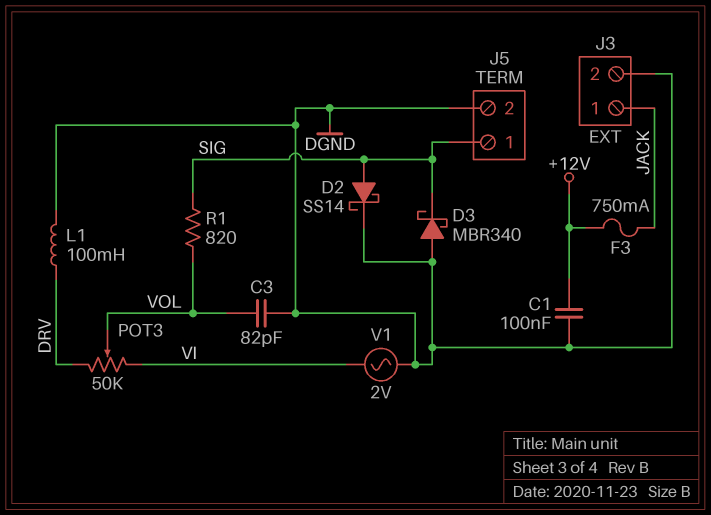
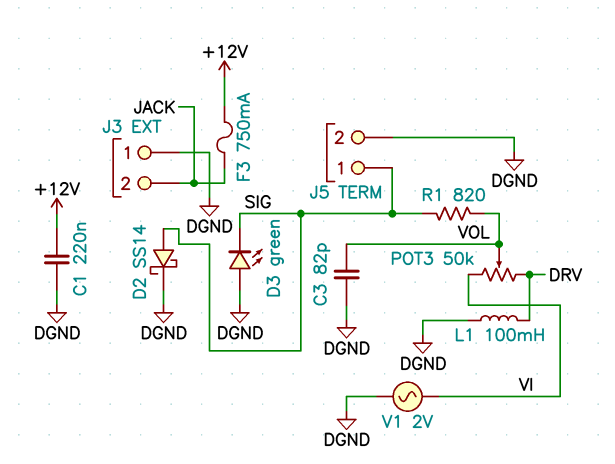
C1: 100nF (+12V, DGND) -> 220nF (+12V, DGND)
D3: schottky MBR340 (A DGND, K SIG) -> LED green (A DGND, K SIG)
J3 pin 1: JACK -> DGND
J3 pin 2: DGND -> JACK

